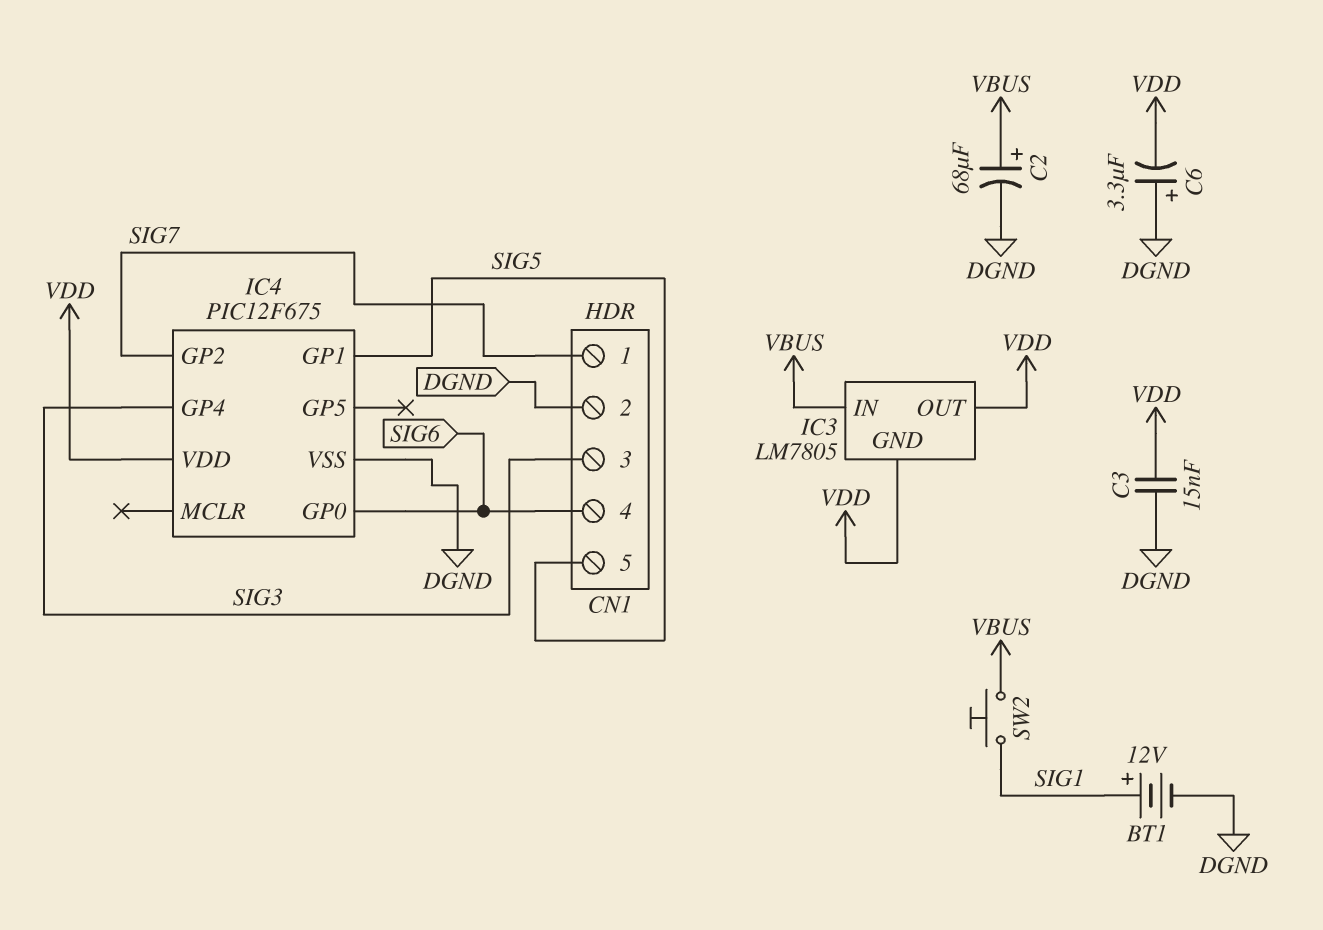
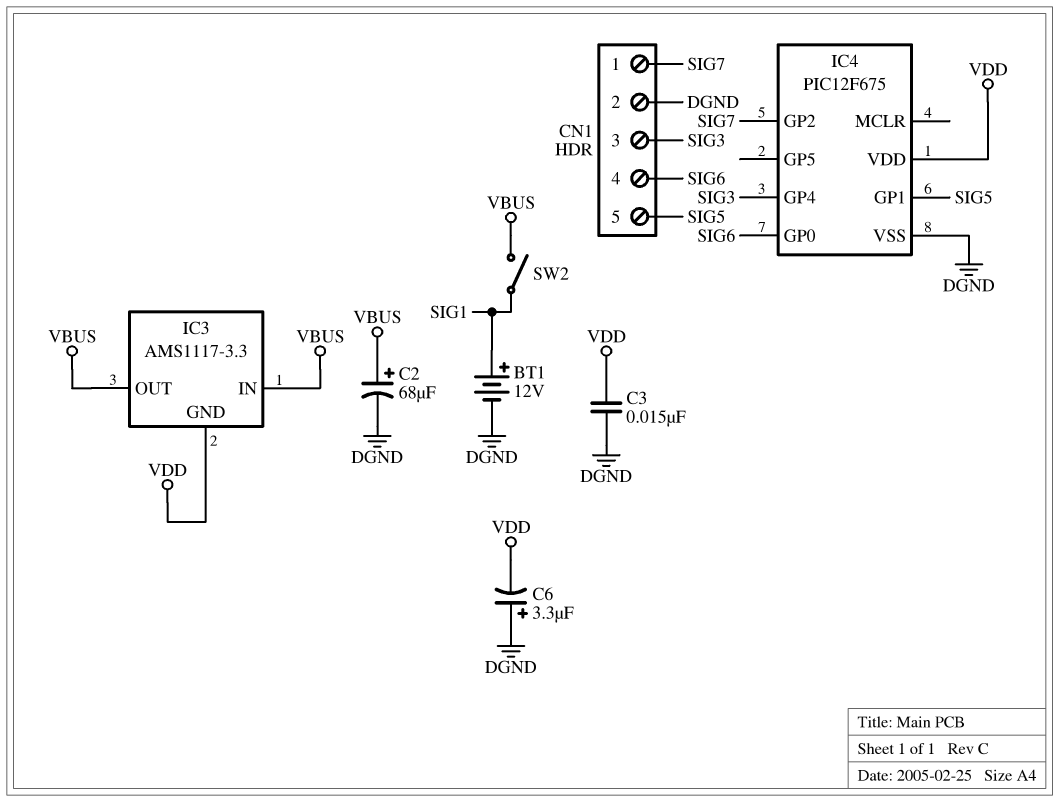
IC3: LM7805 -> AMS1117-3.3
IC3 pin OUT: VDD -> VBUS
SW2: button (SIG1, VBUS) -> switch (SIG1, VBUS)

